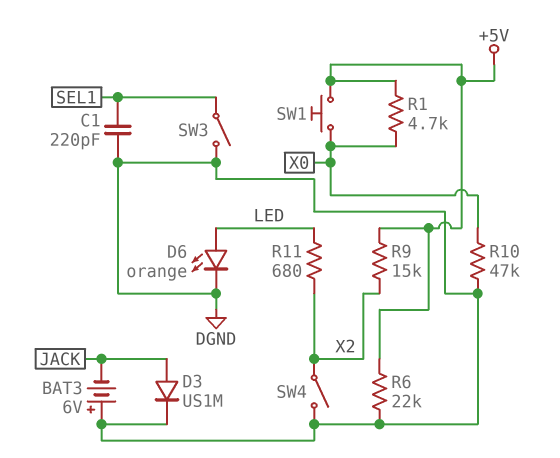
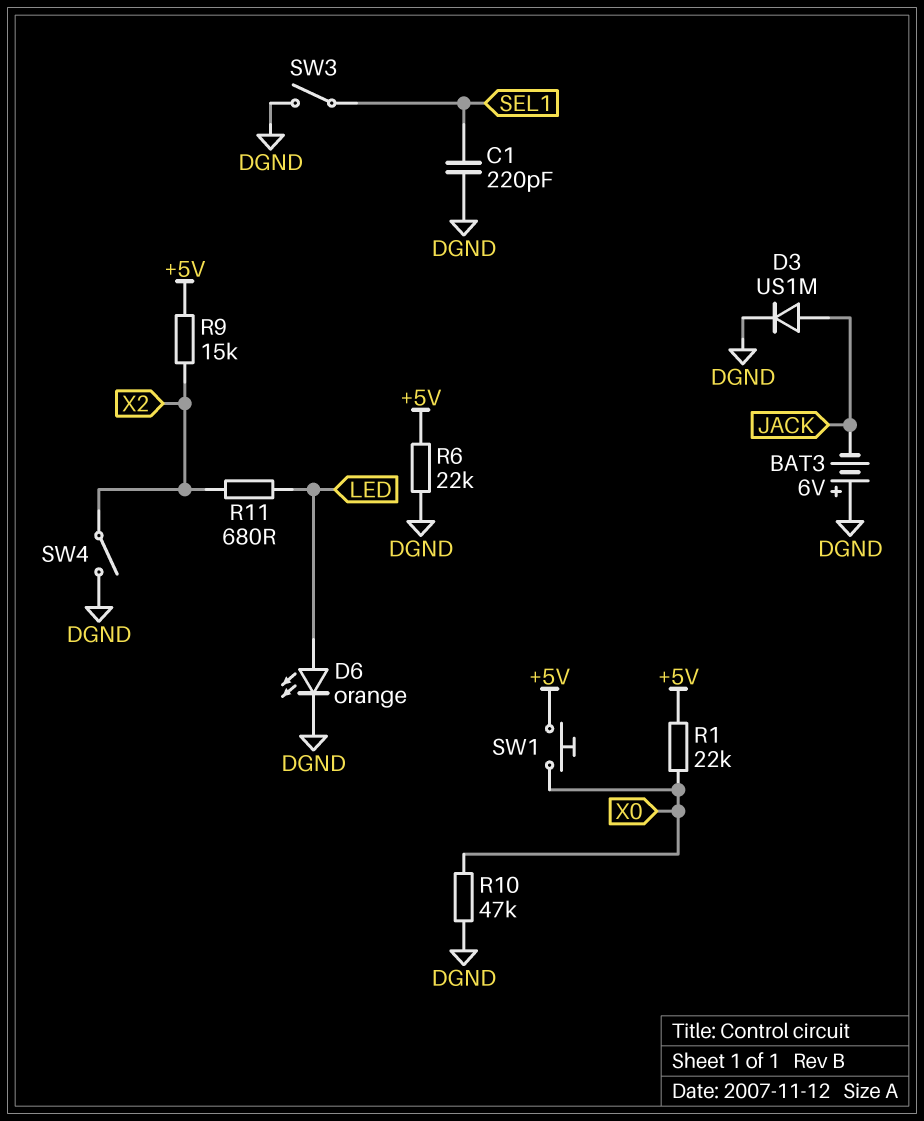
R1: 4.7k (+5V, X0) -> 22k (+5V, X0)

